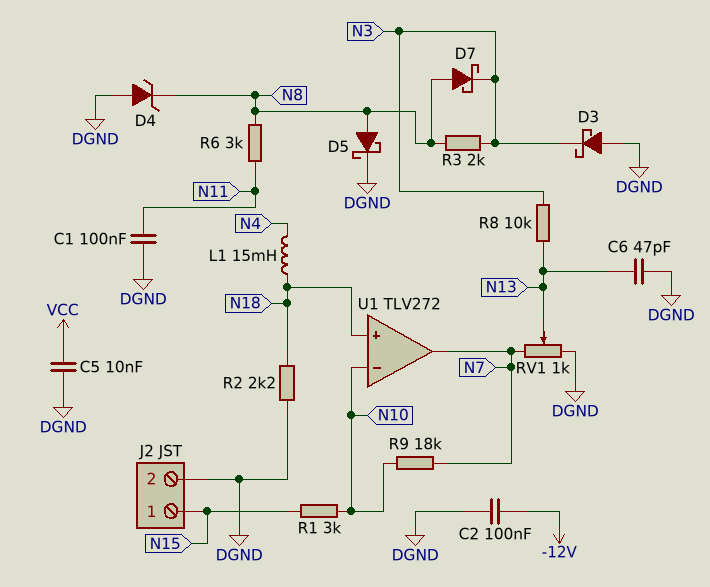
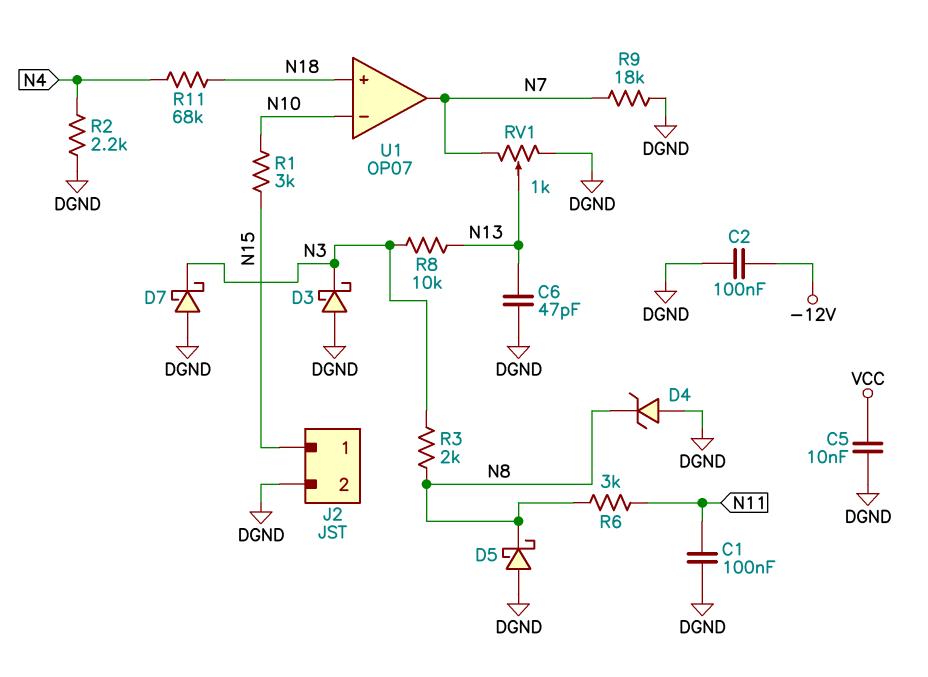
D5: schottky (A N8, K DGND) -> schottky (A DGND, K N8)
D7: schottky (A N8, K N3) -> schottky (A DGND, K N3)
L1: 15mH (N4, N18) -> none
R2: 2.2k (DGND, N18) -> 2.2k (DGND, N4)
R9: 18k (N7, N10) -> 18k (DGND, N7)
R11: none -> 68k (N4, N18)
U1: TLV272 -> OP07

